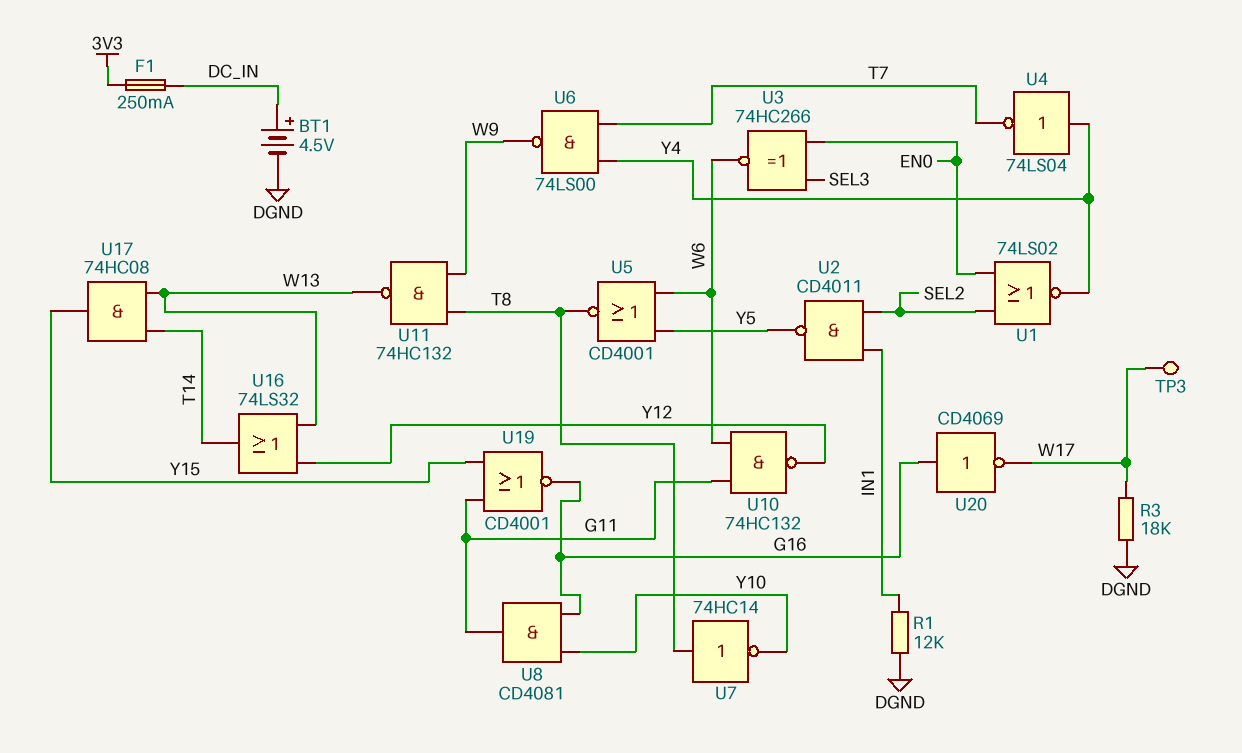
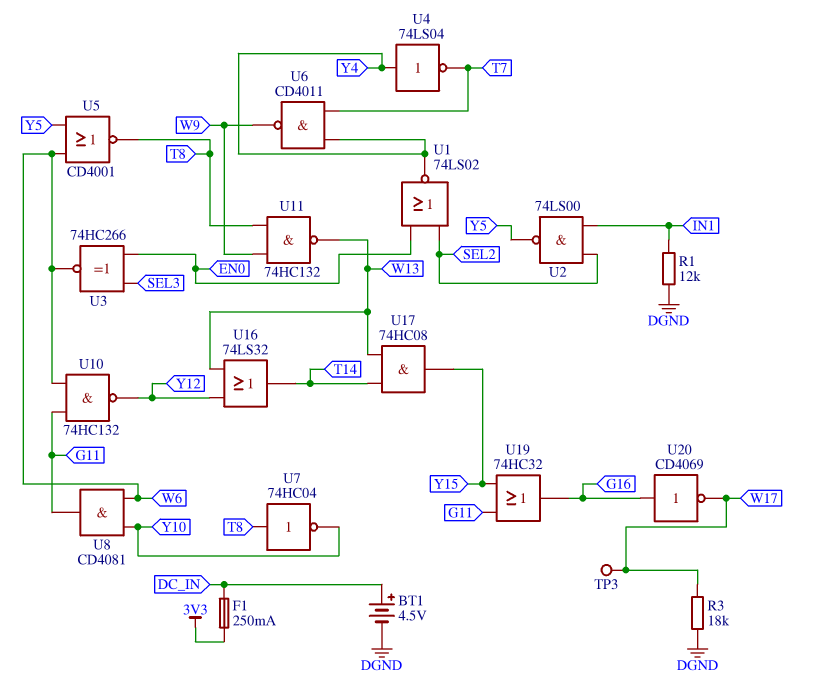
U2: NAND CD4011 (in IN1, in SEL2, out Y5) -> NAND 74LS00 (in IN1, in SEL2, out Y5)
U6: NAND 74LS00 (in T7, in Y4, out W9) -> NAND CD4011 (in T7, in Y4, out W9)
U7: NOT 74HC14 (in T8, out Y10) -> NOT 74HC04 (in T8, out Y10)
U8: AND CD4081 (in G16, in Y10, out G11) -> AND CD4081 (in W6, in Y10, out G11)
U19: NOR CD4001 (in G11, in Y15, out G16) -> OR 74HC32 (in G11, in Y15, out G16)

